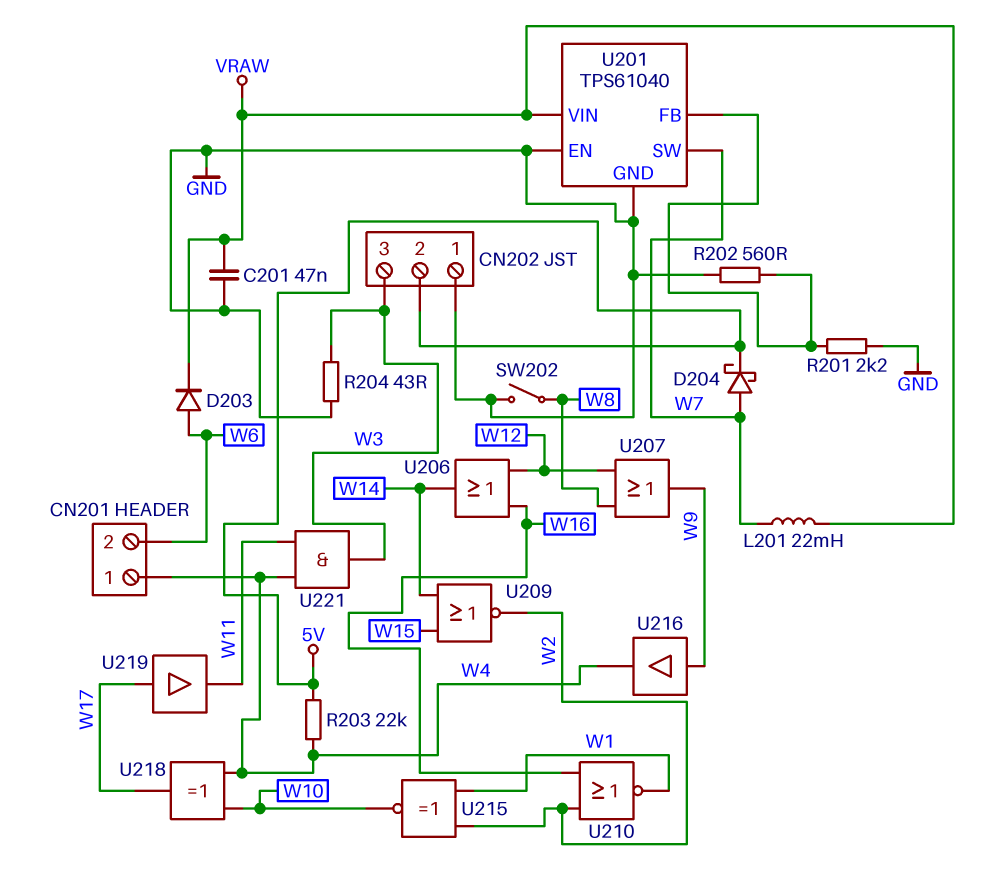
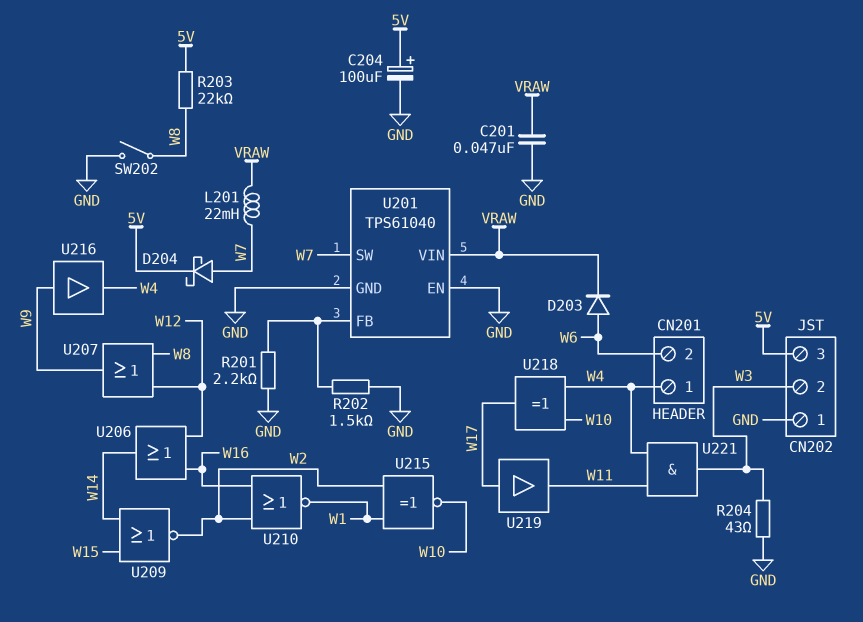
C204: none -> 100uF (plus 5V, minus GND)
CN202 pin 2: 5V -> W3
CN202 pin 3: W3 -> 5V
R202: 560 (GND, U201/FB) -> 1.5k (GND, U201/FB)
R203: 22k (5V, W4) -> 22k (5V, W8)

